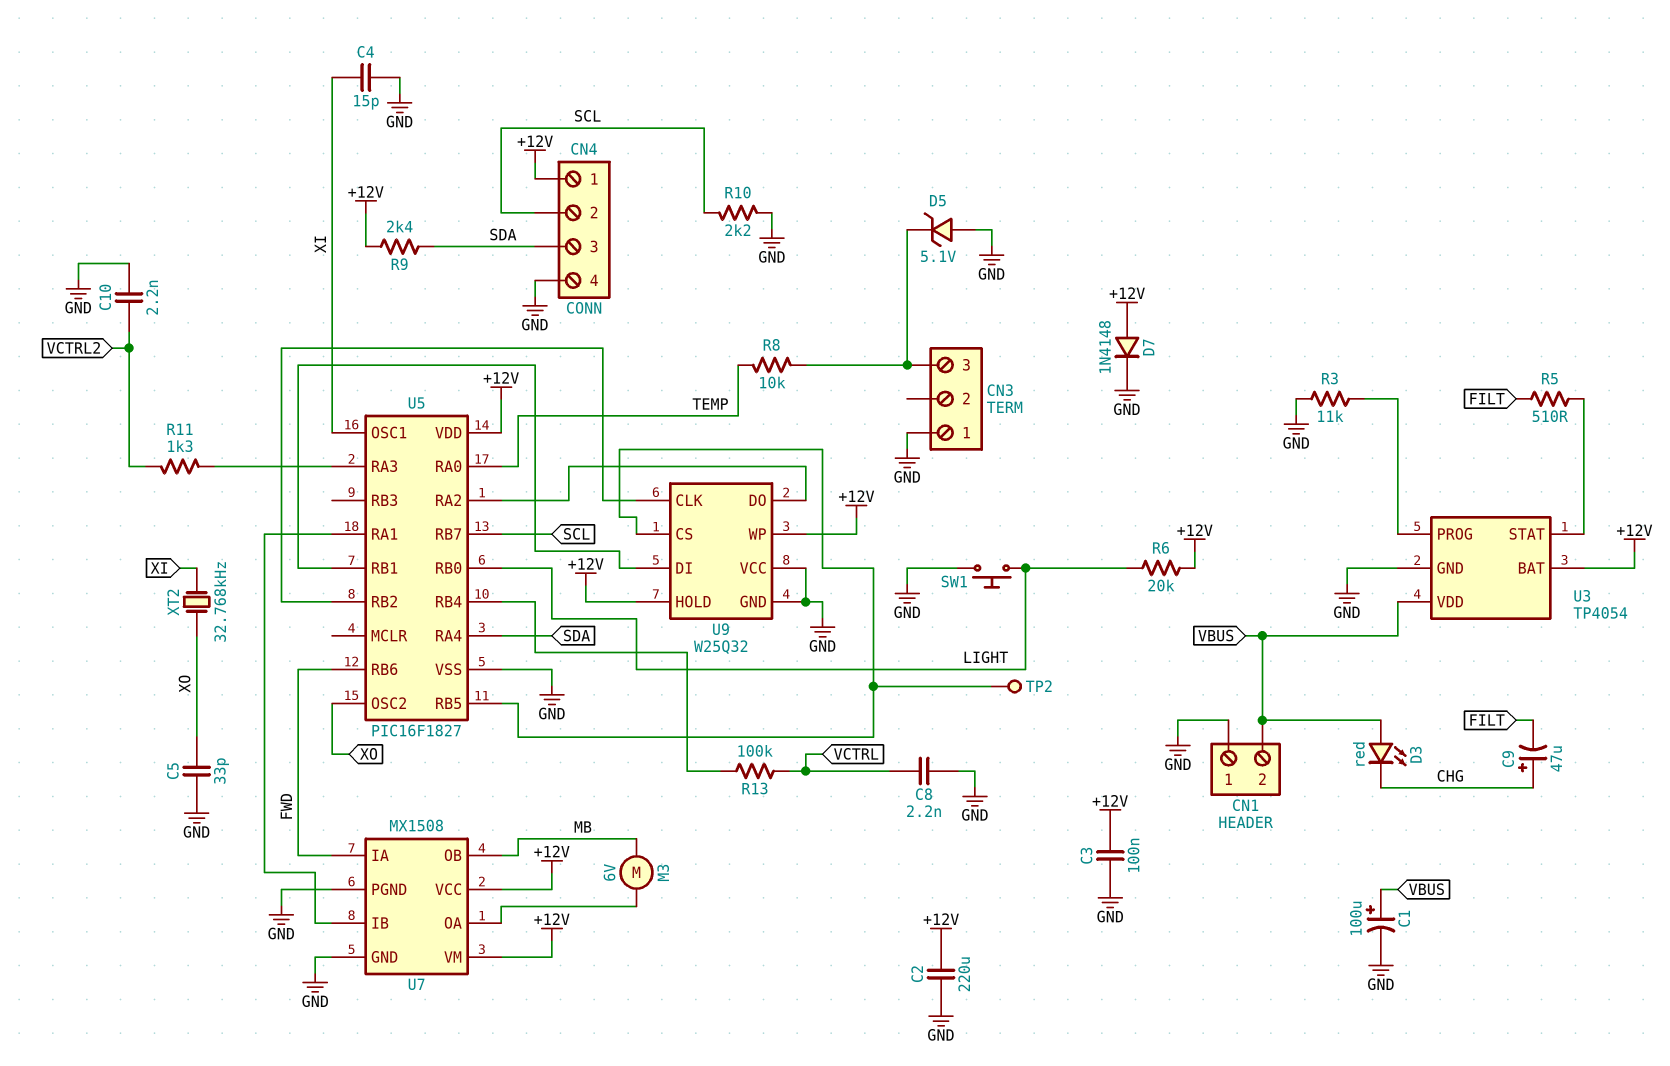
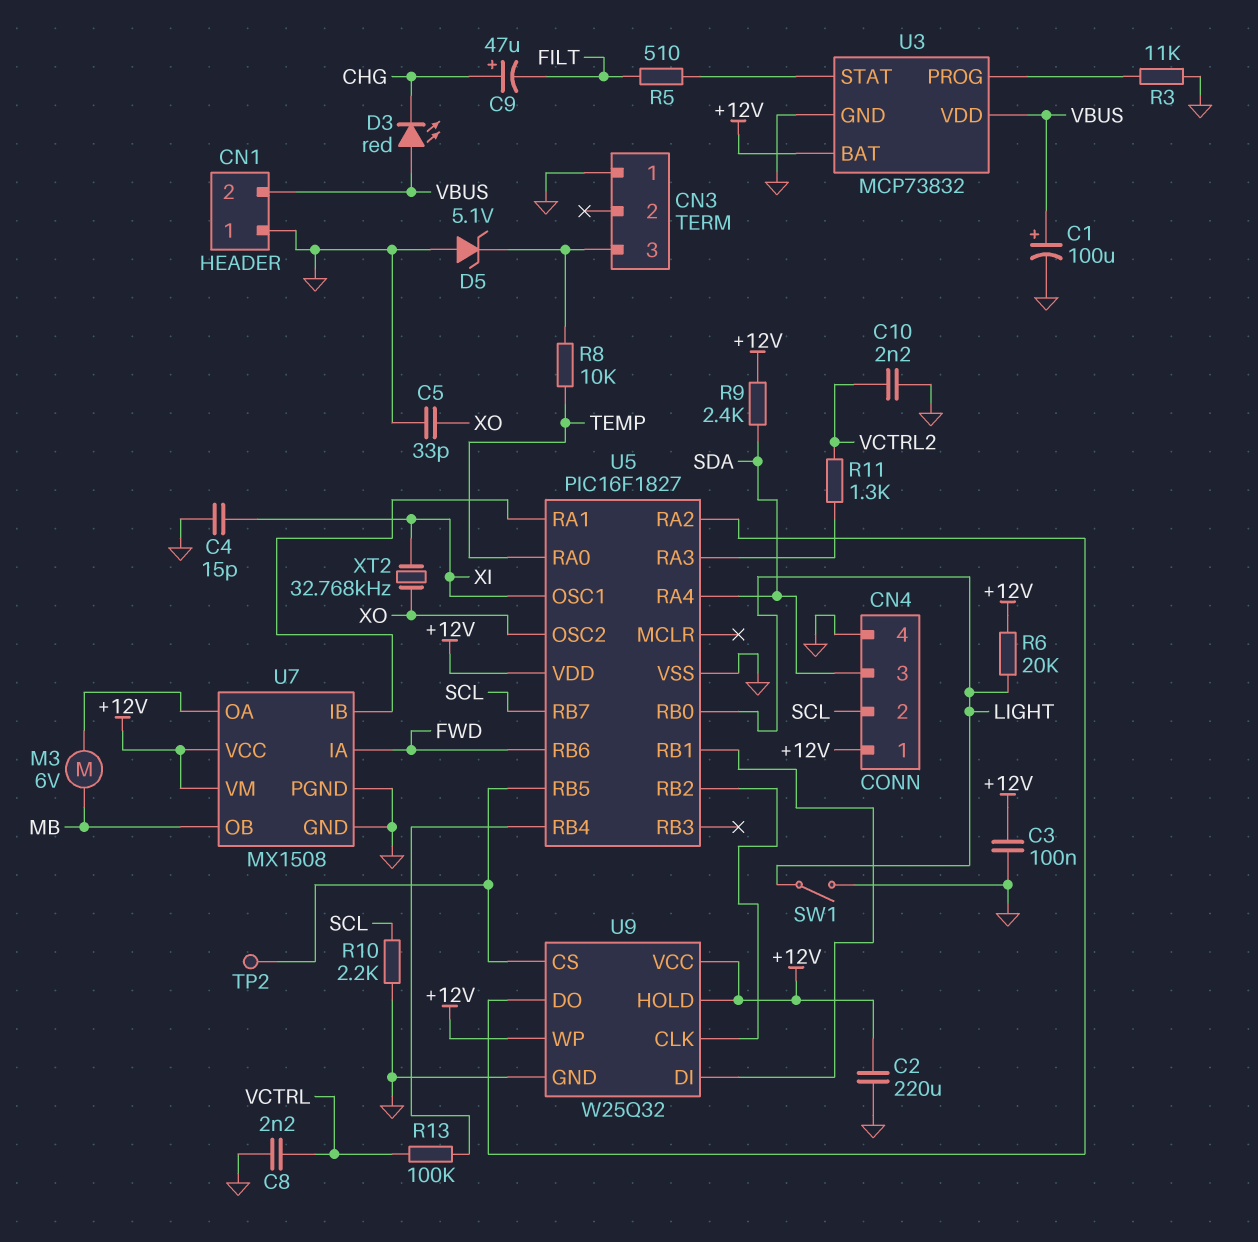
D7: diode 1N4148 (A +12V, K GND) -> none
SW1: button (GND, LIGHT) -> switch (GND, LIGHT)
U3: TP4054 -> MCP73832
U9 pin VCC: GND -> +12V

